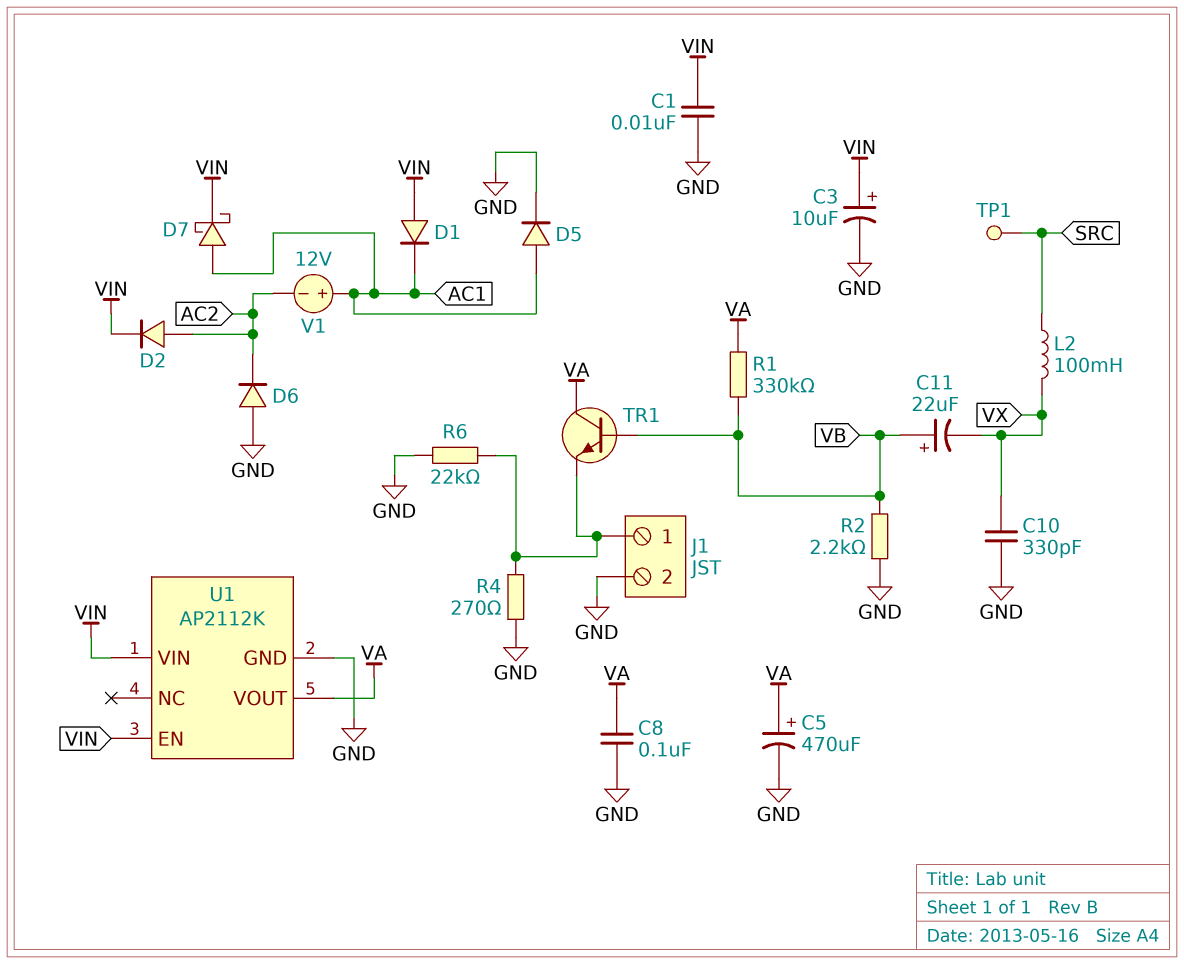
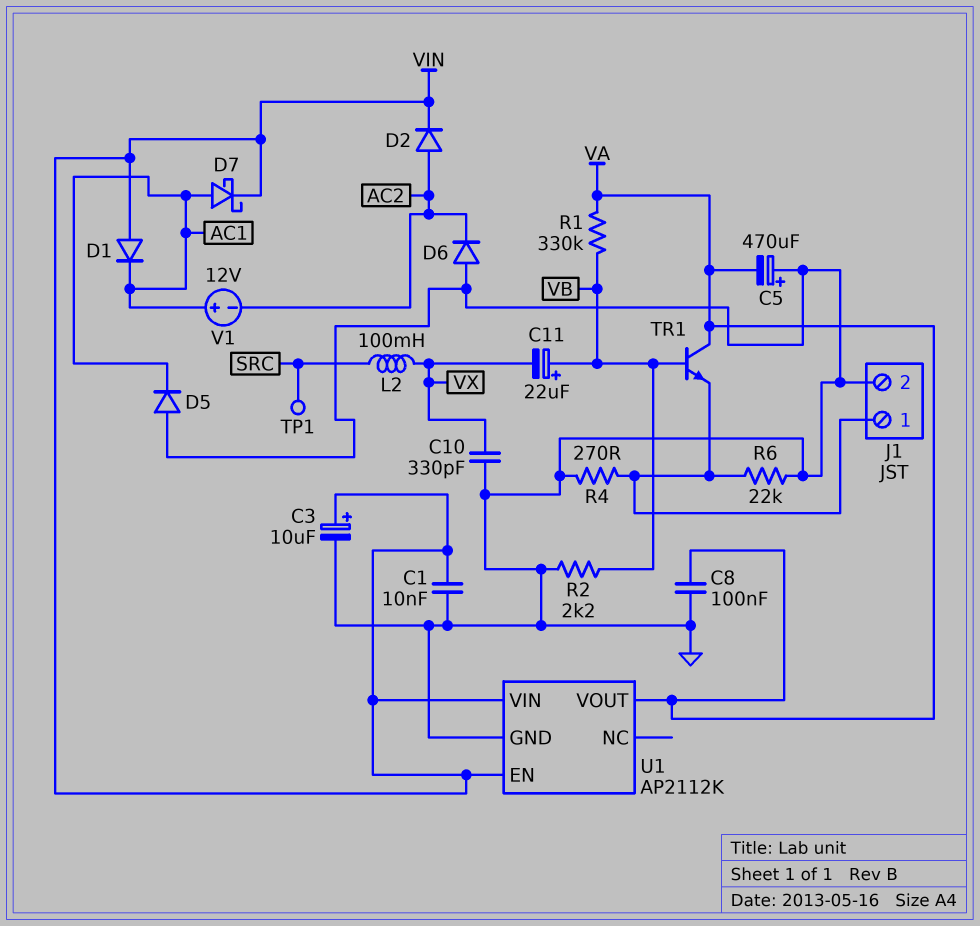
C5: 470uF (plus VA, minus GND) -> 470uF (plus GND, minus VA)
D5: diode (A AC1, K GND) -> diode (A GND, K AC1)

